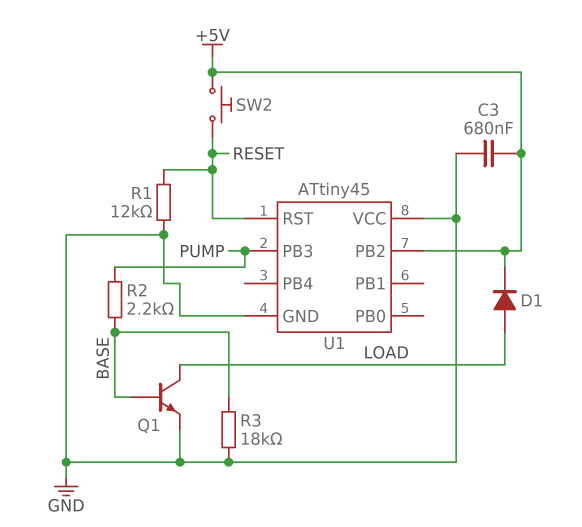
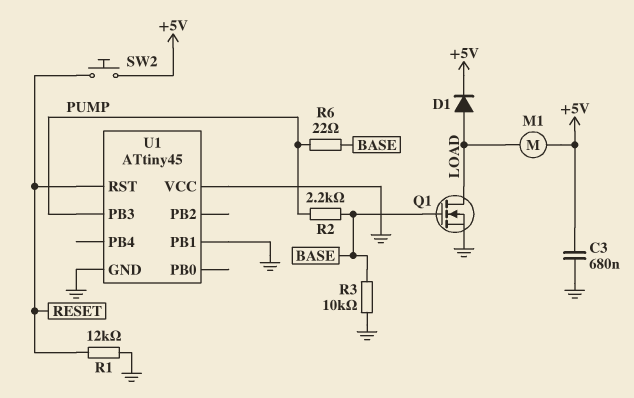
M1: none -> motor (+5V, LOAD)
Q1: NPN (B BASE, C LOAD, E GND) -> NMOS (G BASE, D LOAD, S GND)
R3: 18k (BASE, GND) -> 10k (BASE, GND)
R6: none -> 22 (BASE, PUMP)
U1 pin PB1: none -> GND
U1 pin PB2: +5V -> none

